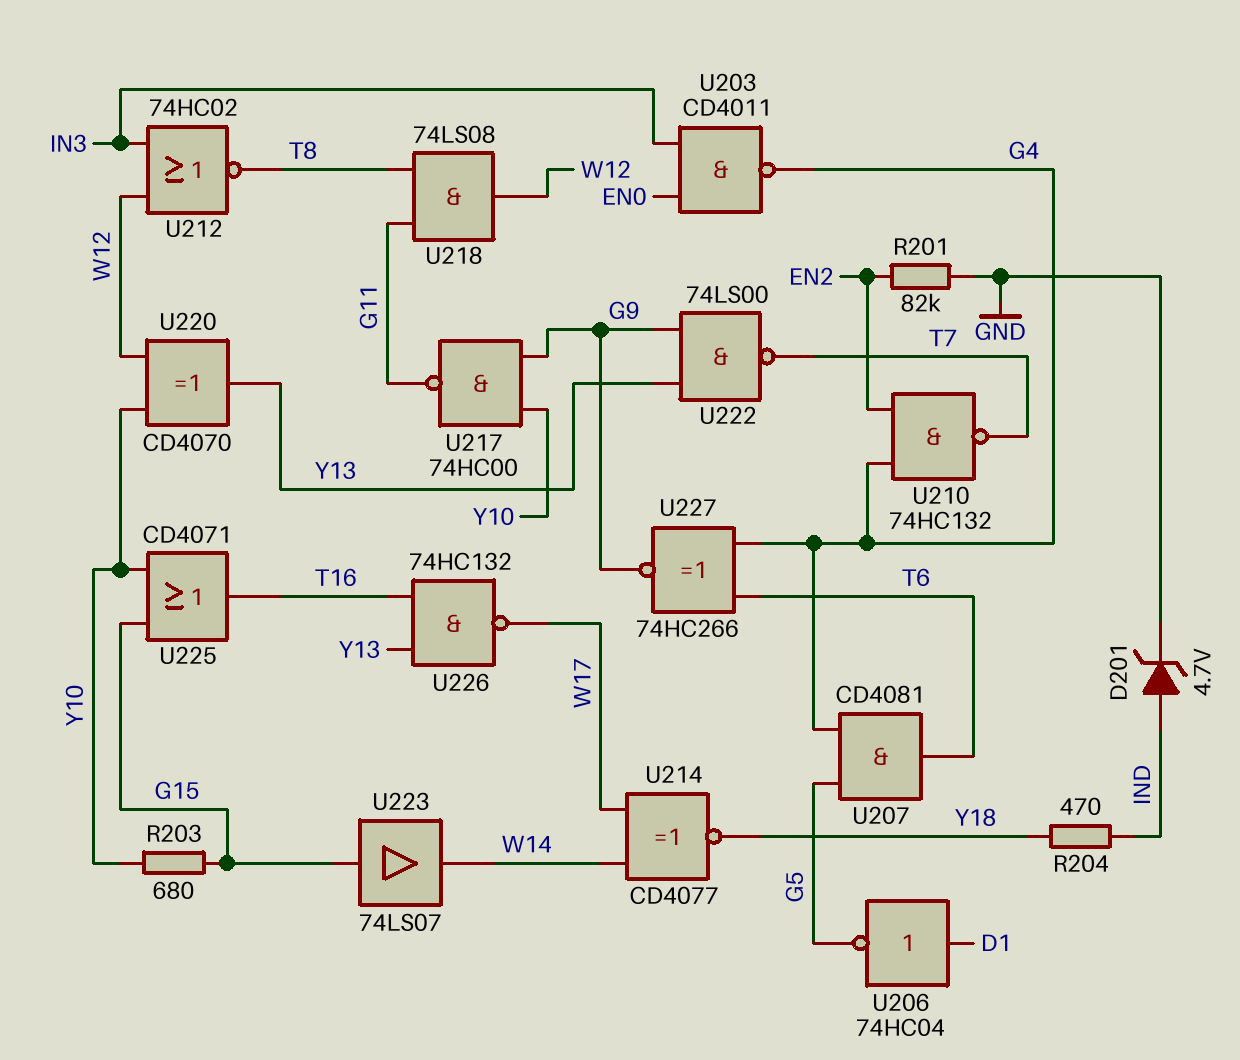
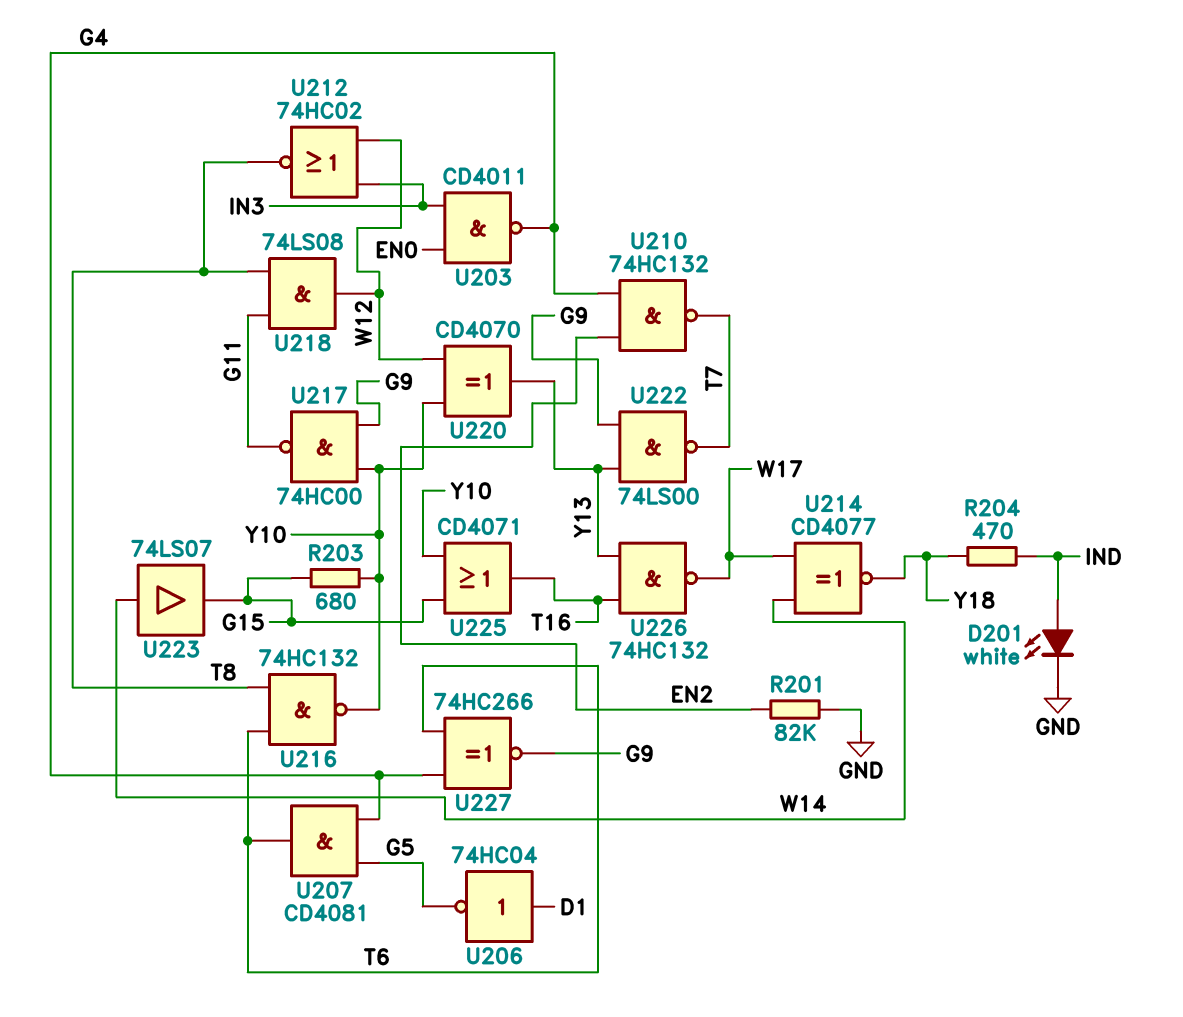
D201: zener 4.7V (A IND, K GND) -> LED white (A IND, K GND)
U216: none -> NAND 74HC132 (in T6, in T8, out Y10)
U223: buffer 74LS07 (in G15, out W14) -> buffer 74LS07 (in W14, out G15)

